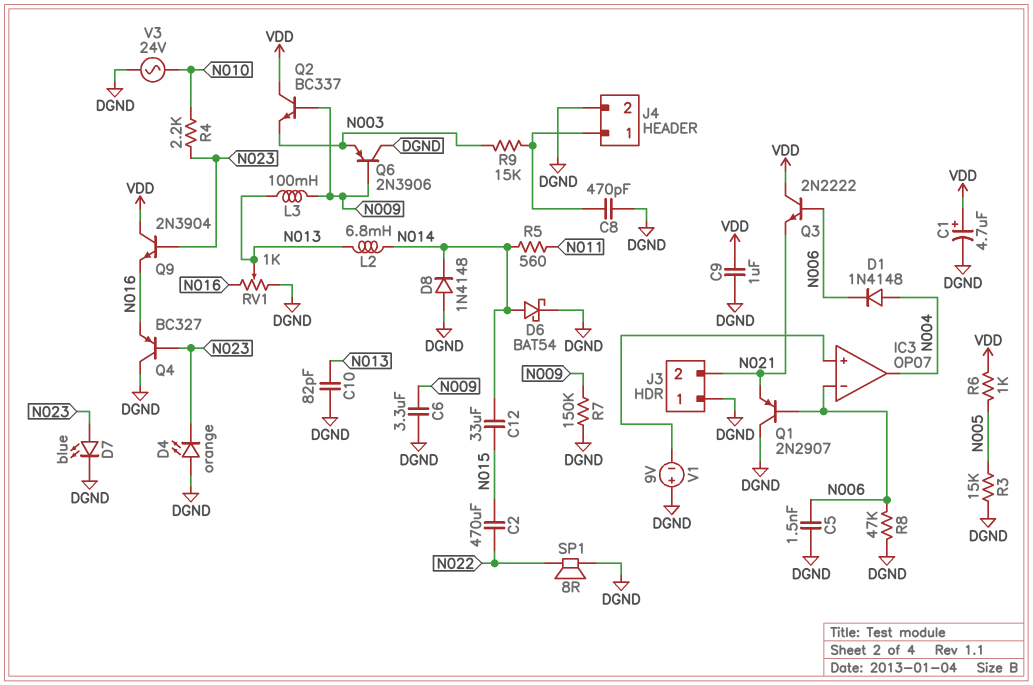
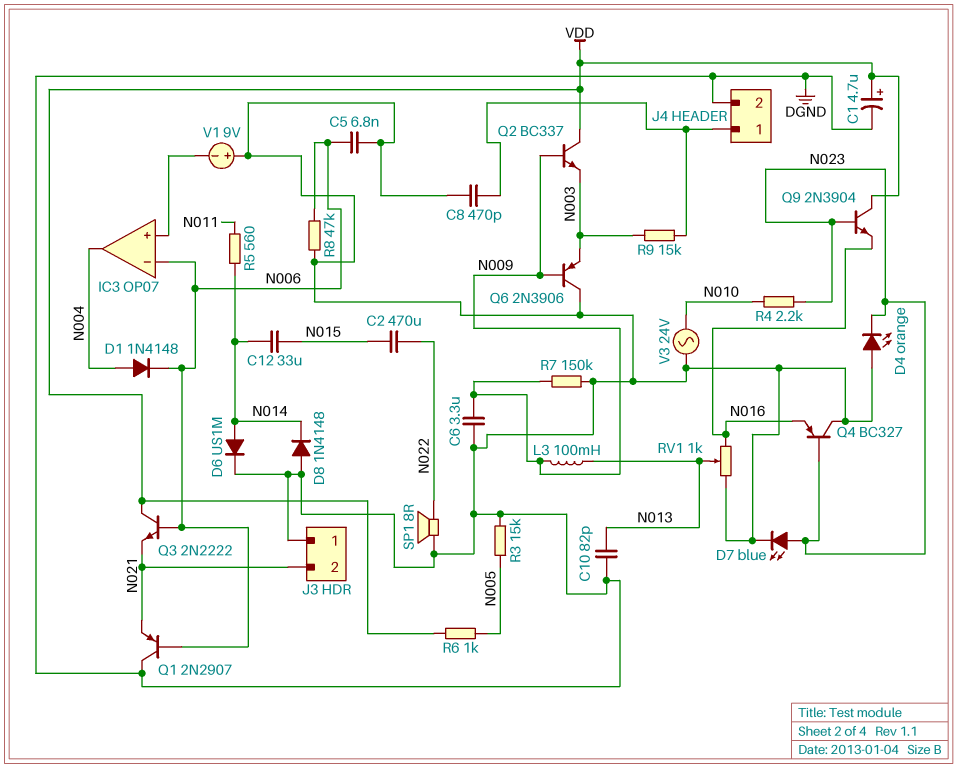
C5: 1.5nF (DGND, N006) -> 6.8nF (DGND, N006)
C9: 1uF (DGND, VDD) -> none
D6: schottky BAT54 (A N014, K DGND) -> diode US1M (A N014, K DGND)
L2: 6.8mH (N013, N014) -> none

